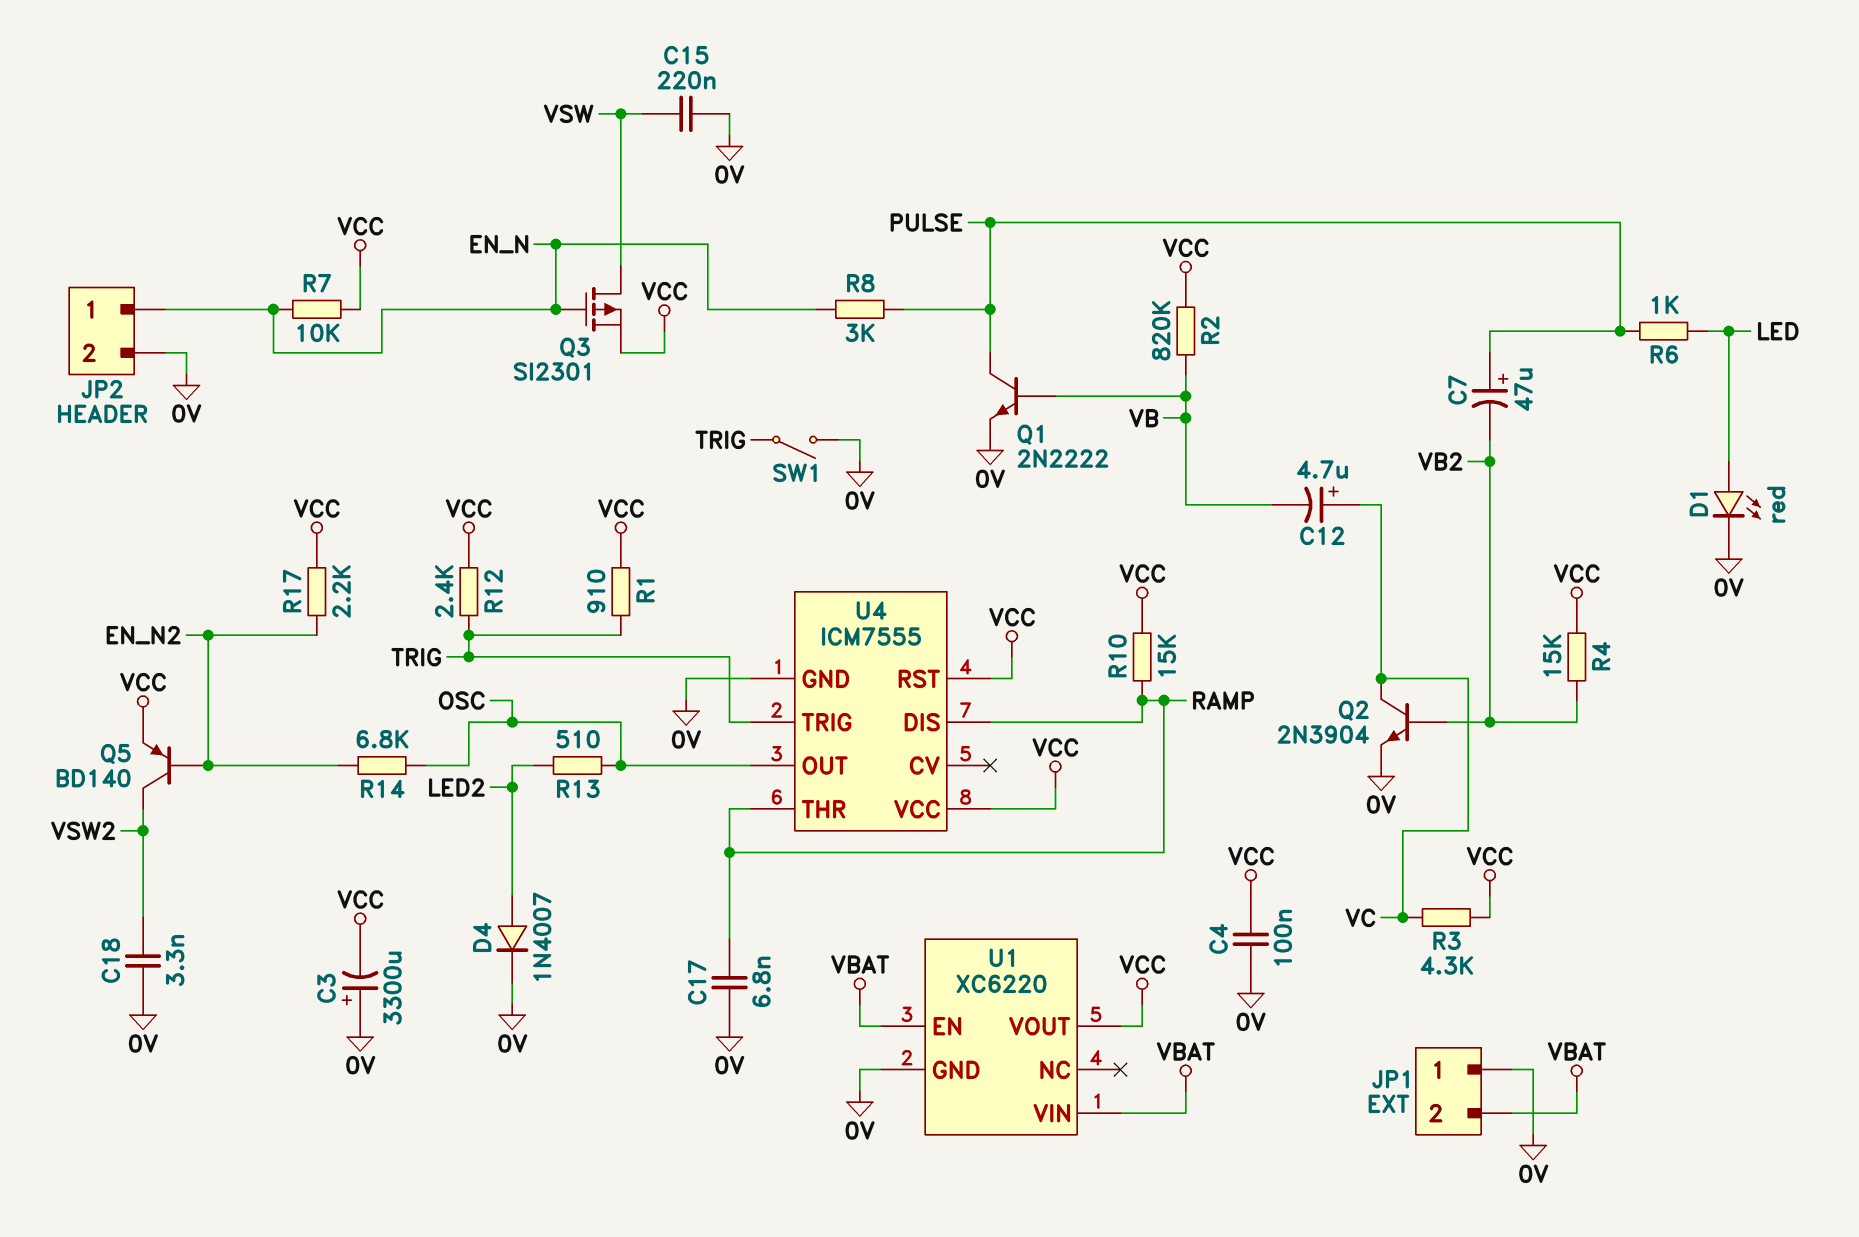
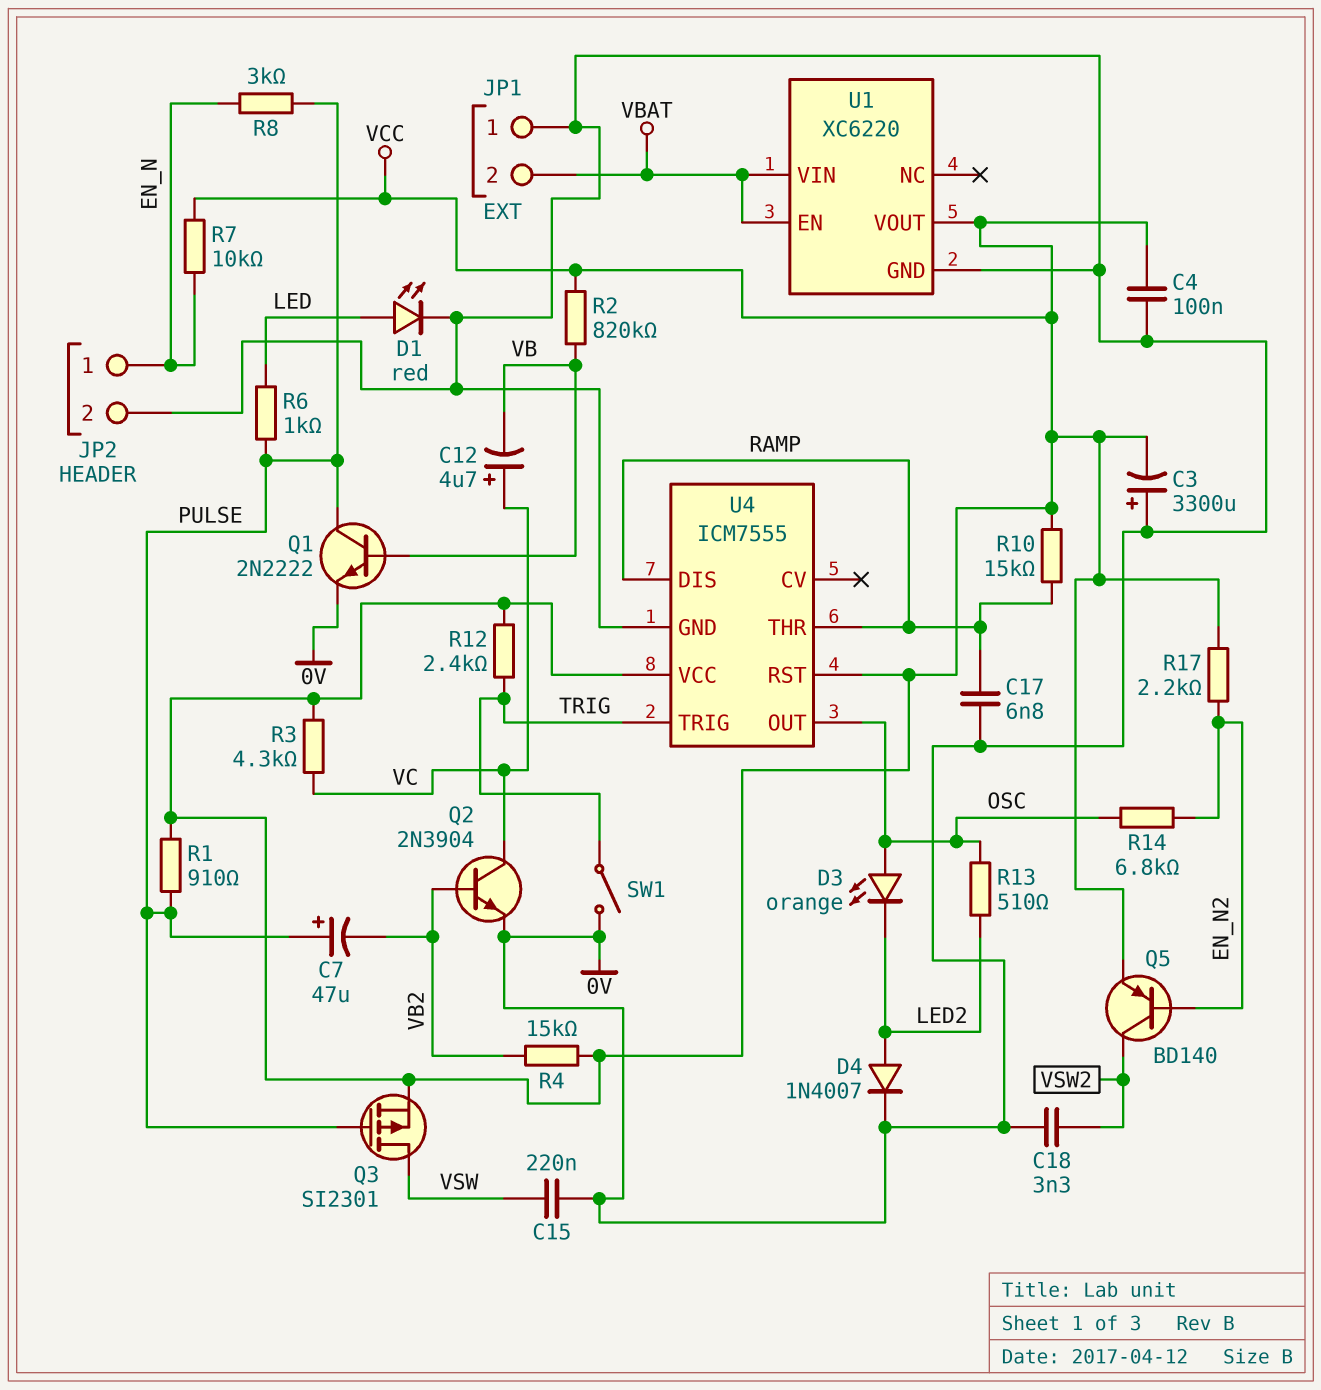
D3: none -> LED orange (A OSC, K LED2)
Q3: PMOS SI2301 (G EN_N, D VSW, S VCC) -> PMOS SI2301 (G PULSE, D VSW, S VCC)
R1: 910 (TRIG, VCC) -> 910 (PULSE, VCC)

